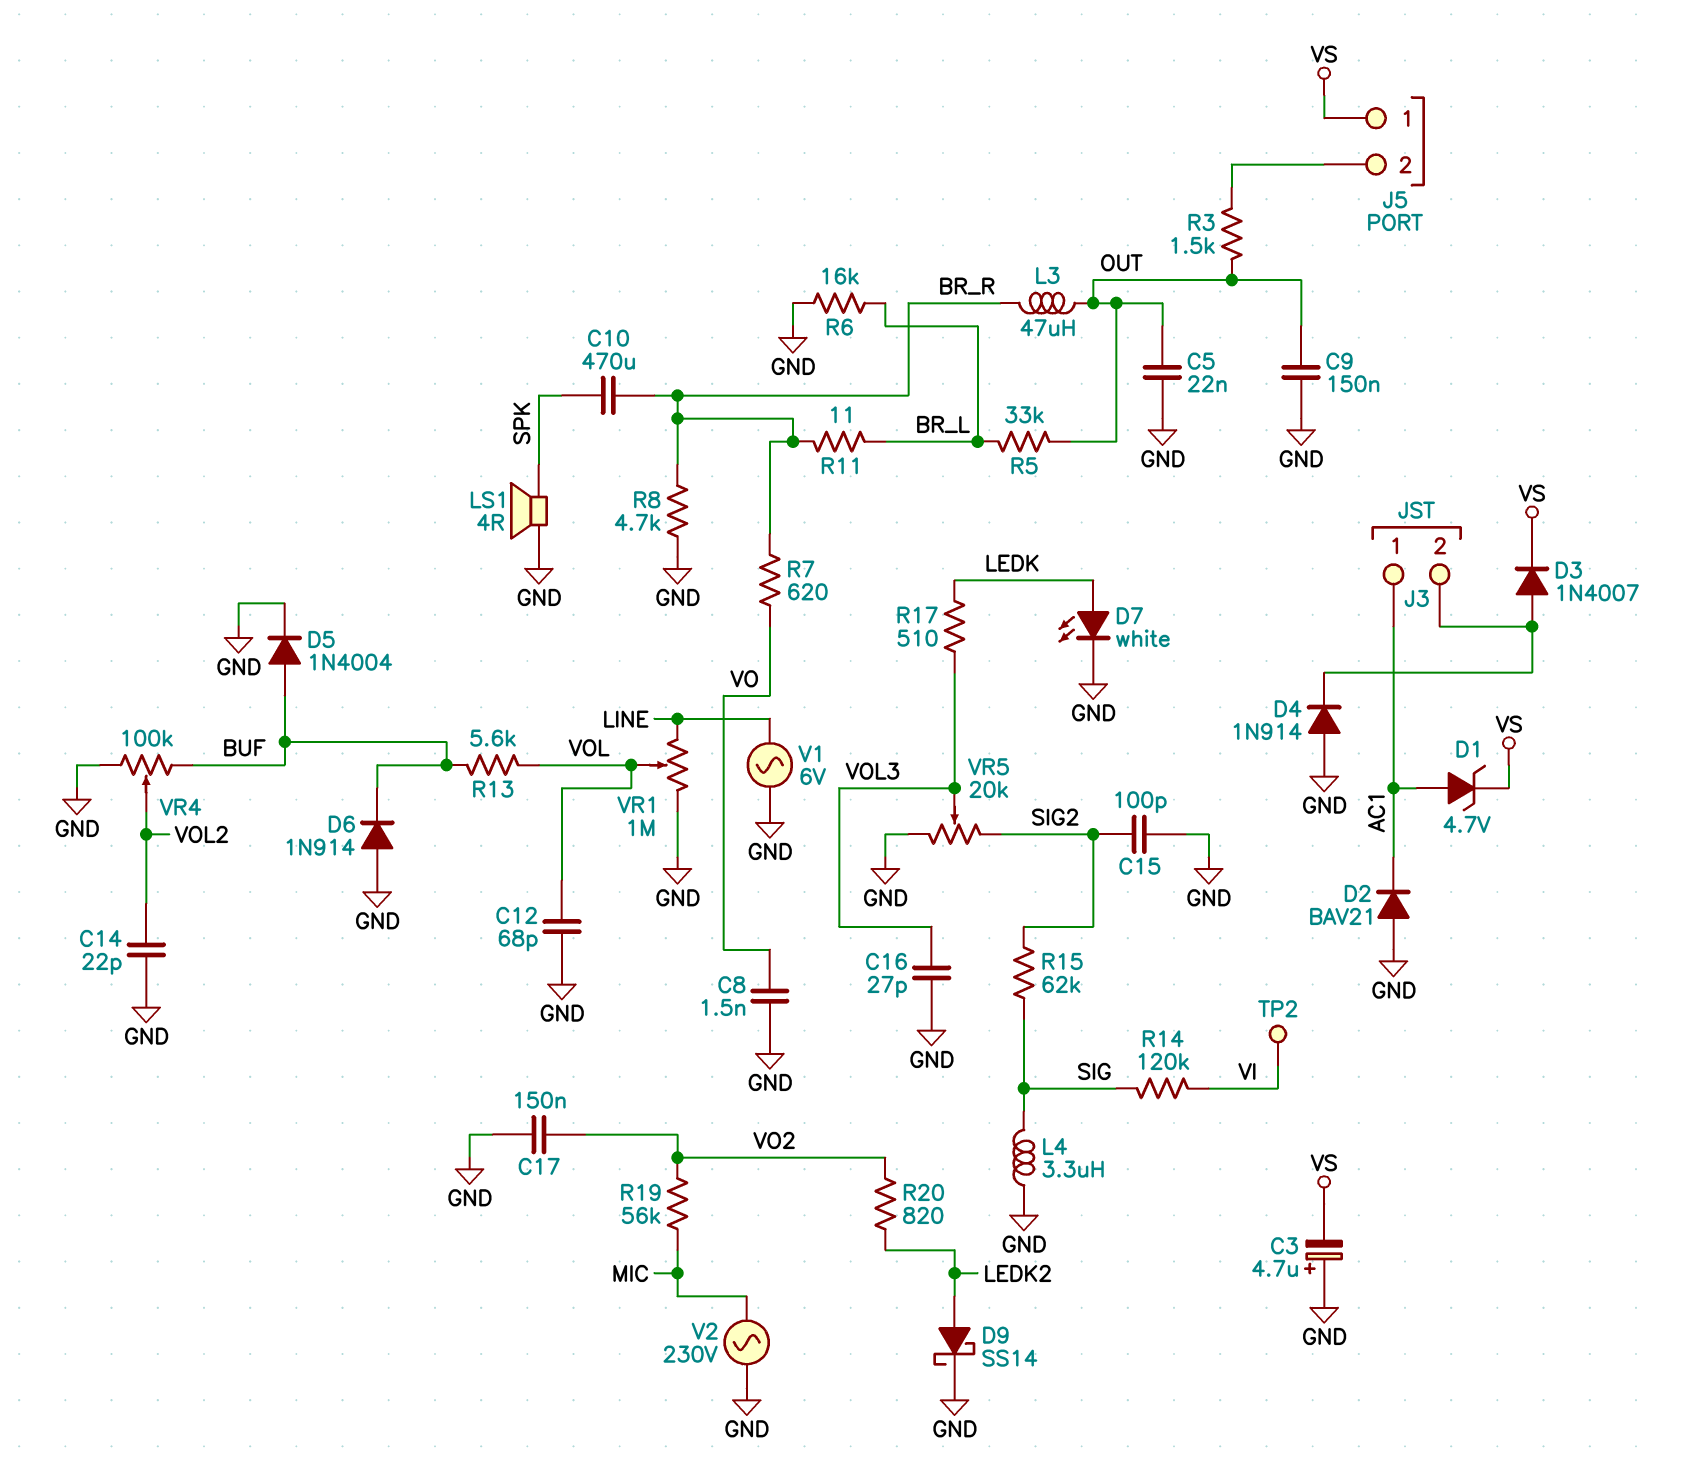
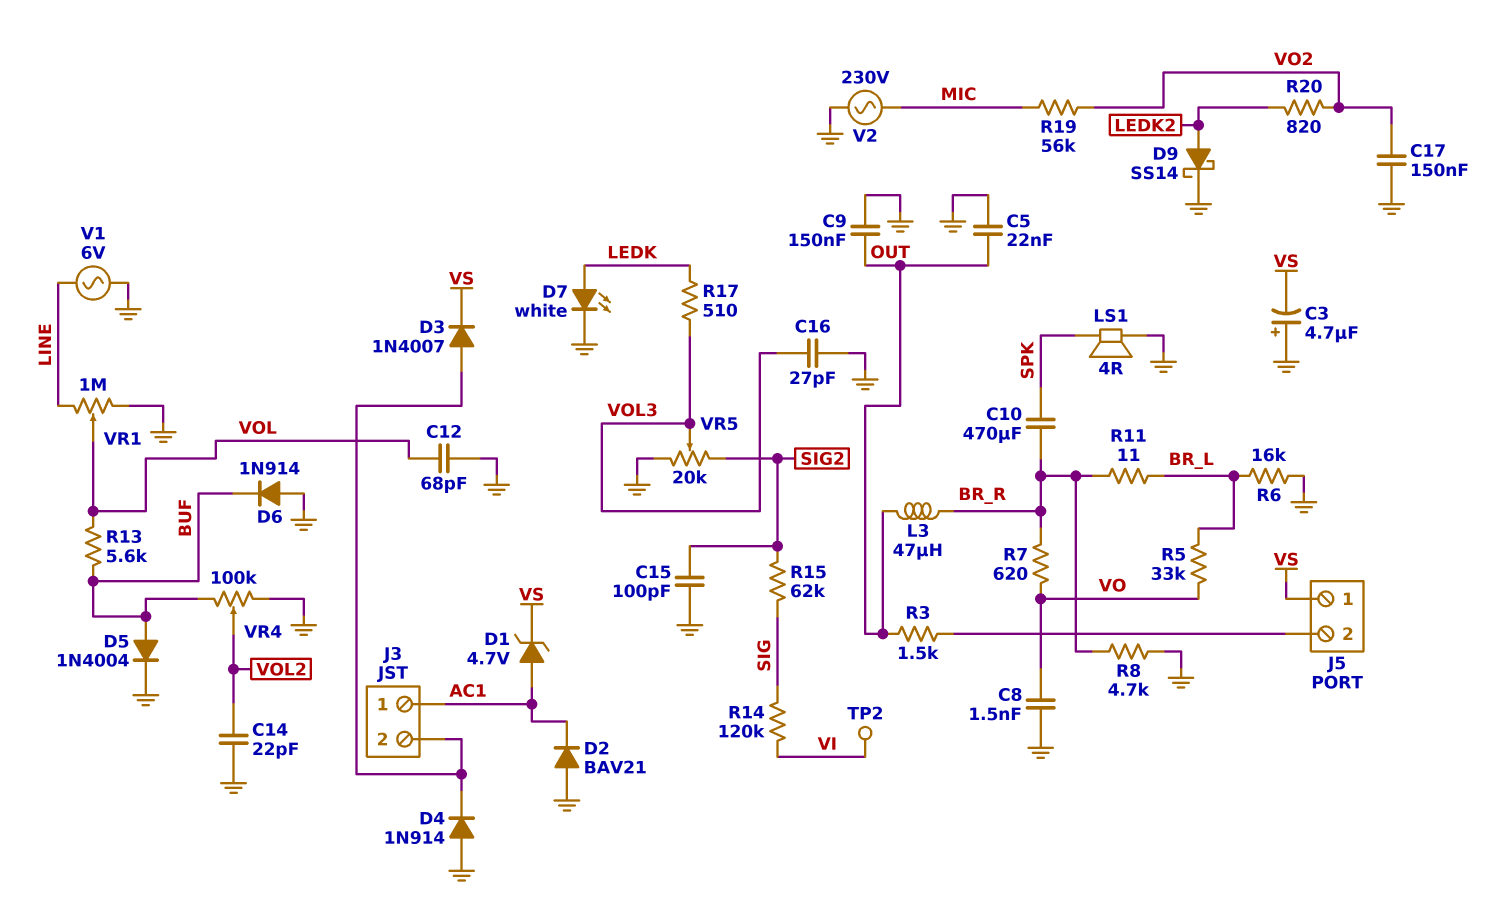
L4: 3.3uH (GND, SIG) -> none
R5: 33k (BR_L, OUT) -> 33k (BR_L, VO)

